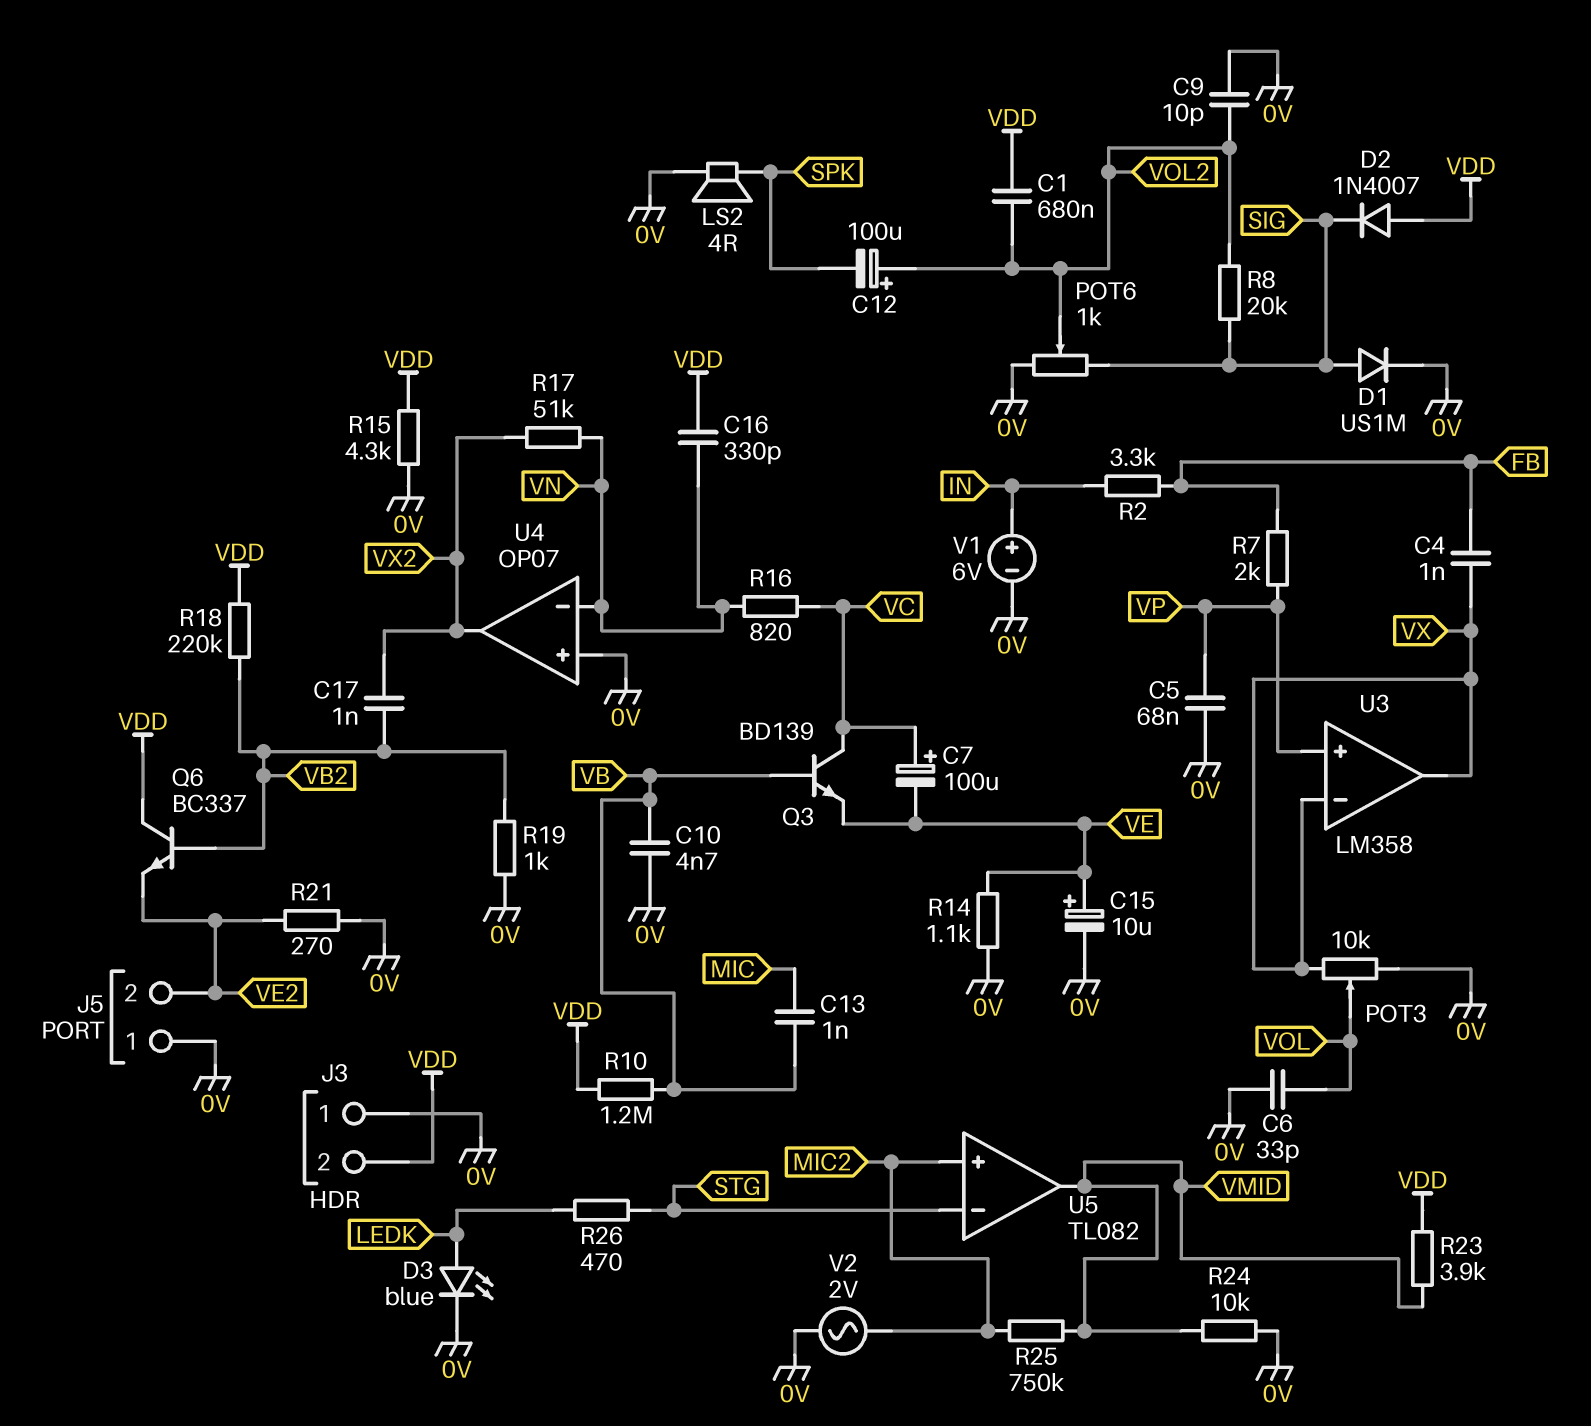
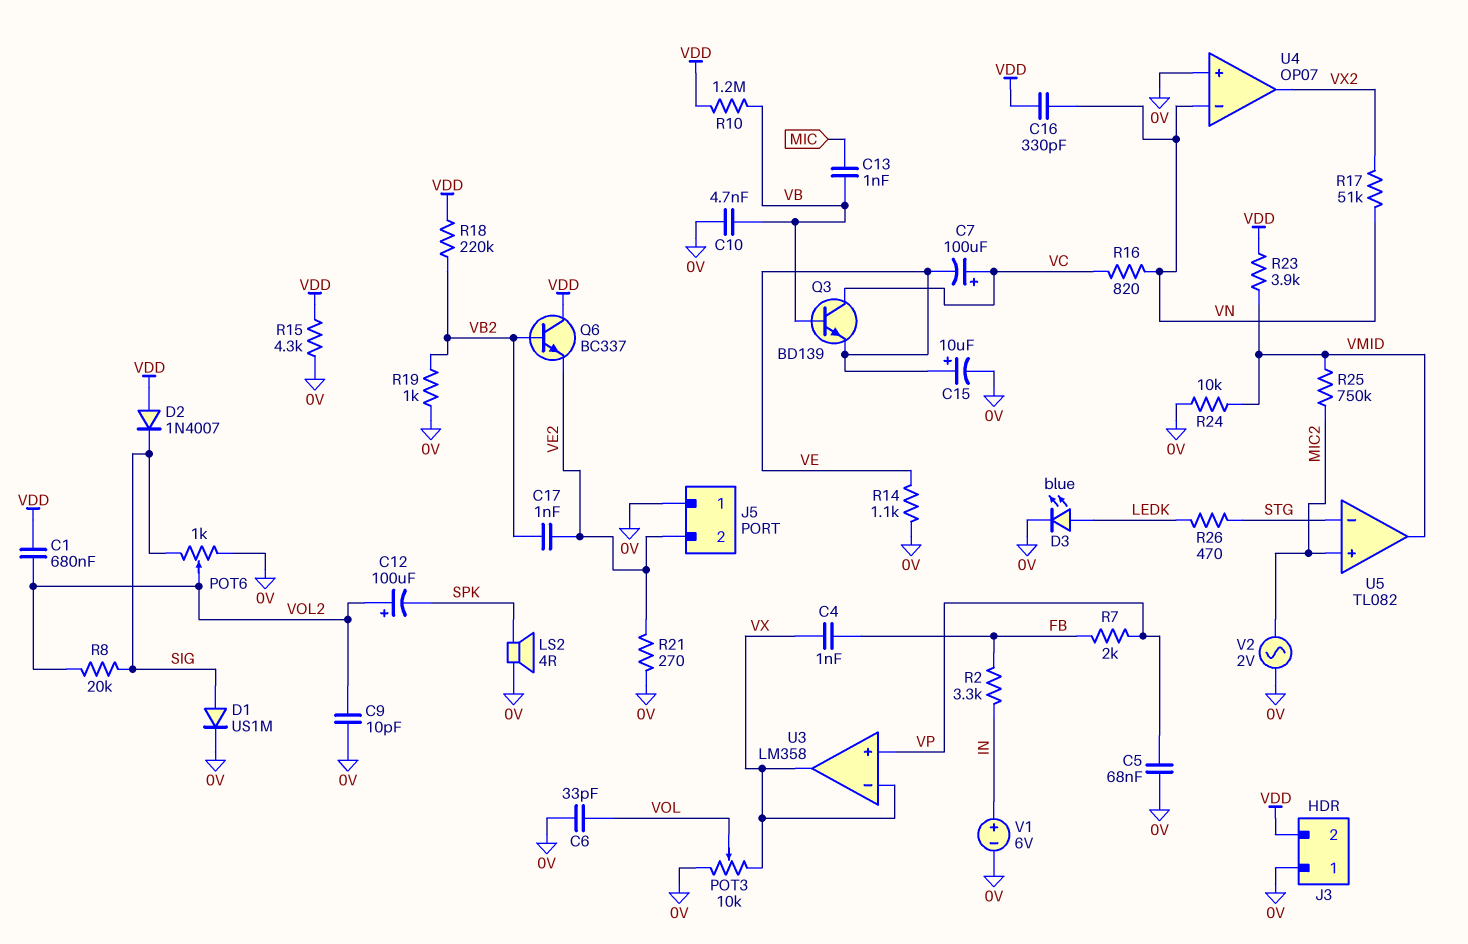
C17: 1nF (VB2, VX2) -> 1nF (VB2, VE2)

